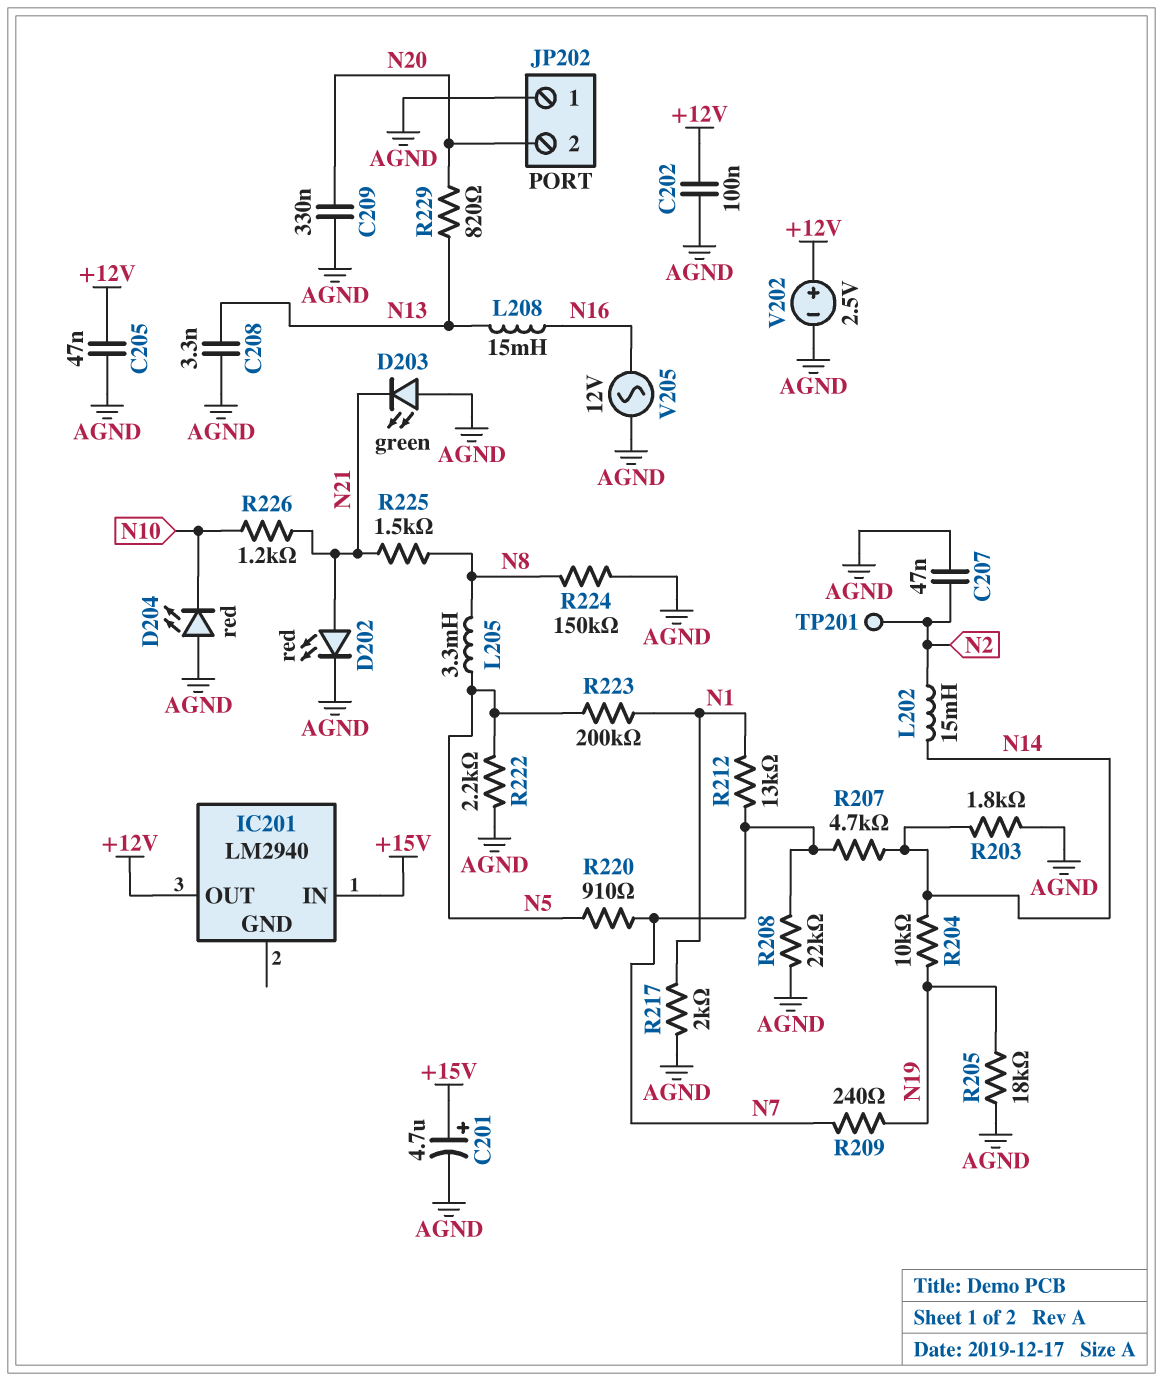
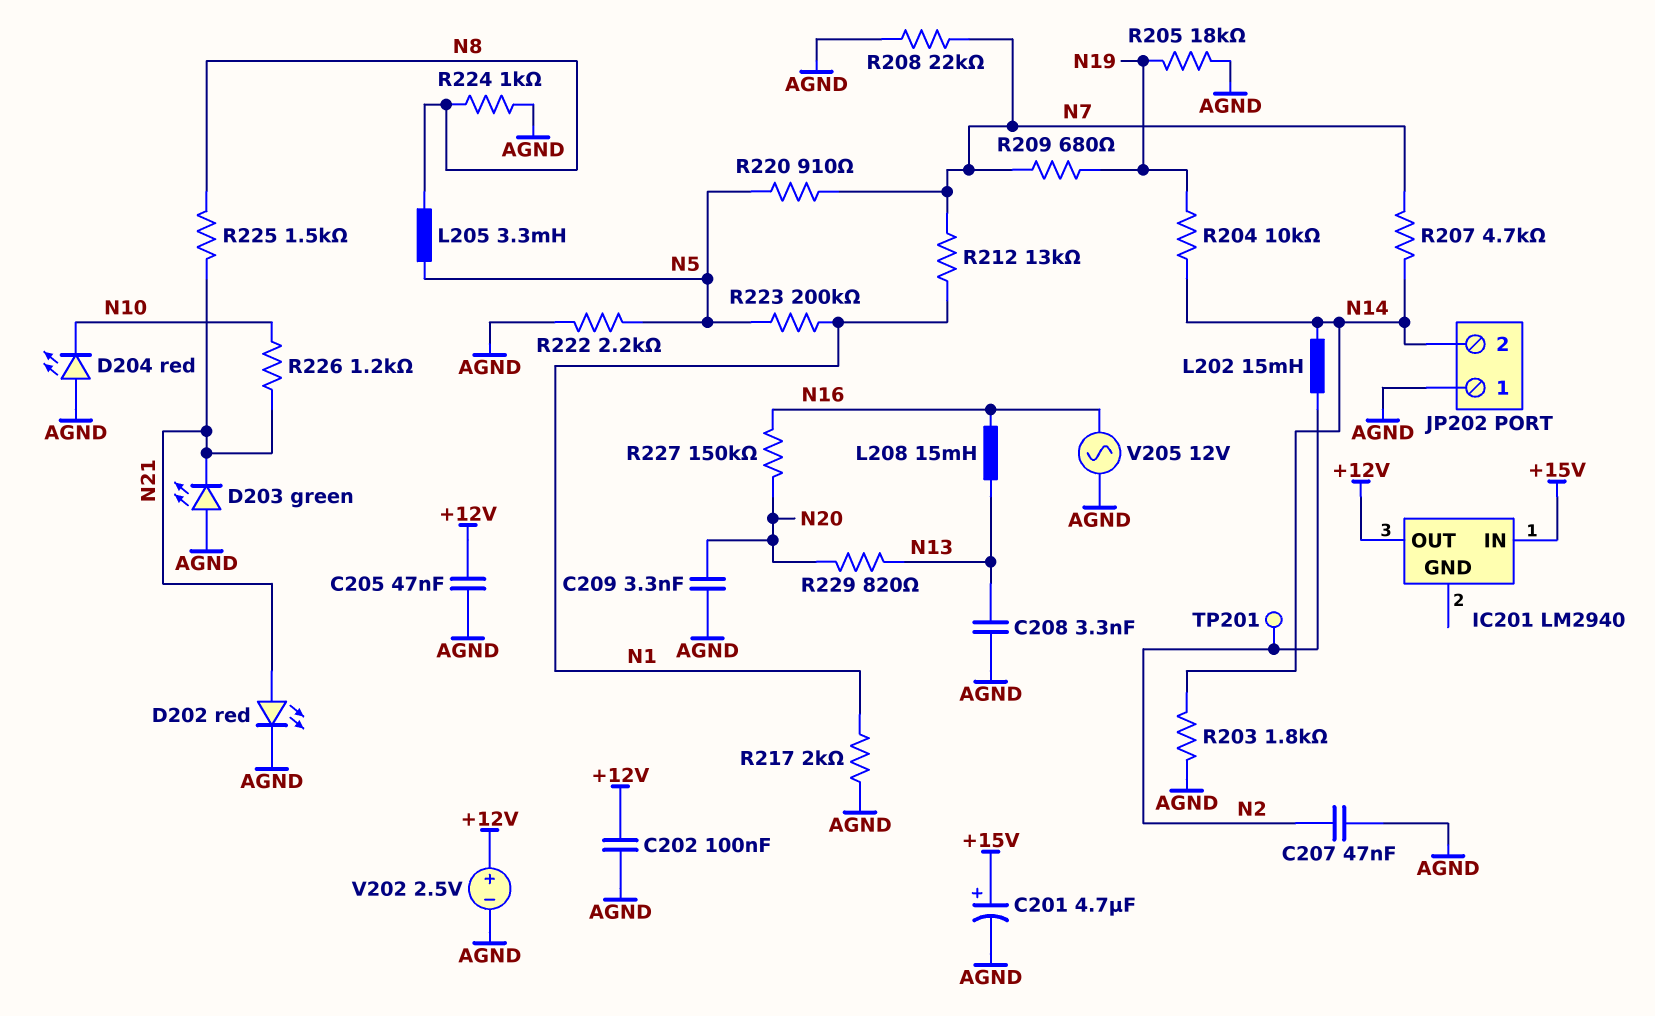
C209: 330nF (AGND, N20) -> 3.3nF (AGND, N20)
JP202 pin 2: N20 -> N14
R209: 240 (N7, N19) -> 680 (N7, N19)
R224: 150k (AGND, N8) -> 1k (AGND, N8)
R227: none -> 150k (N16, N20)

